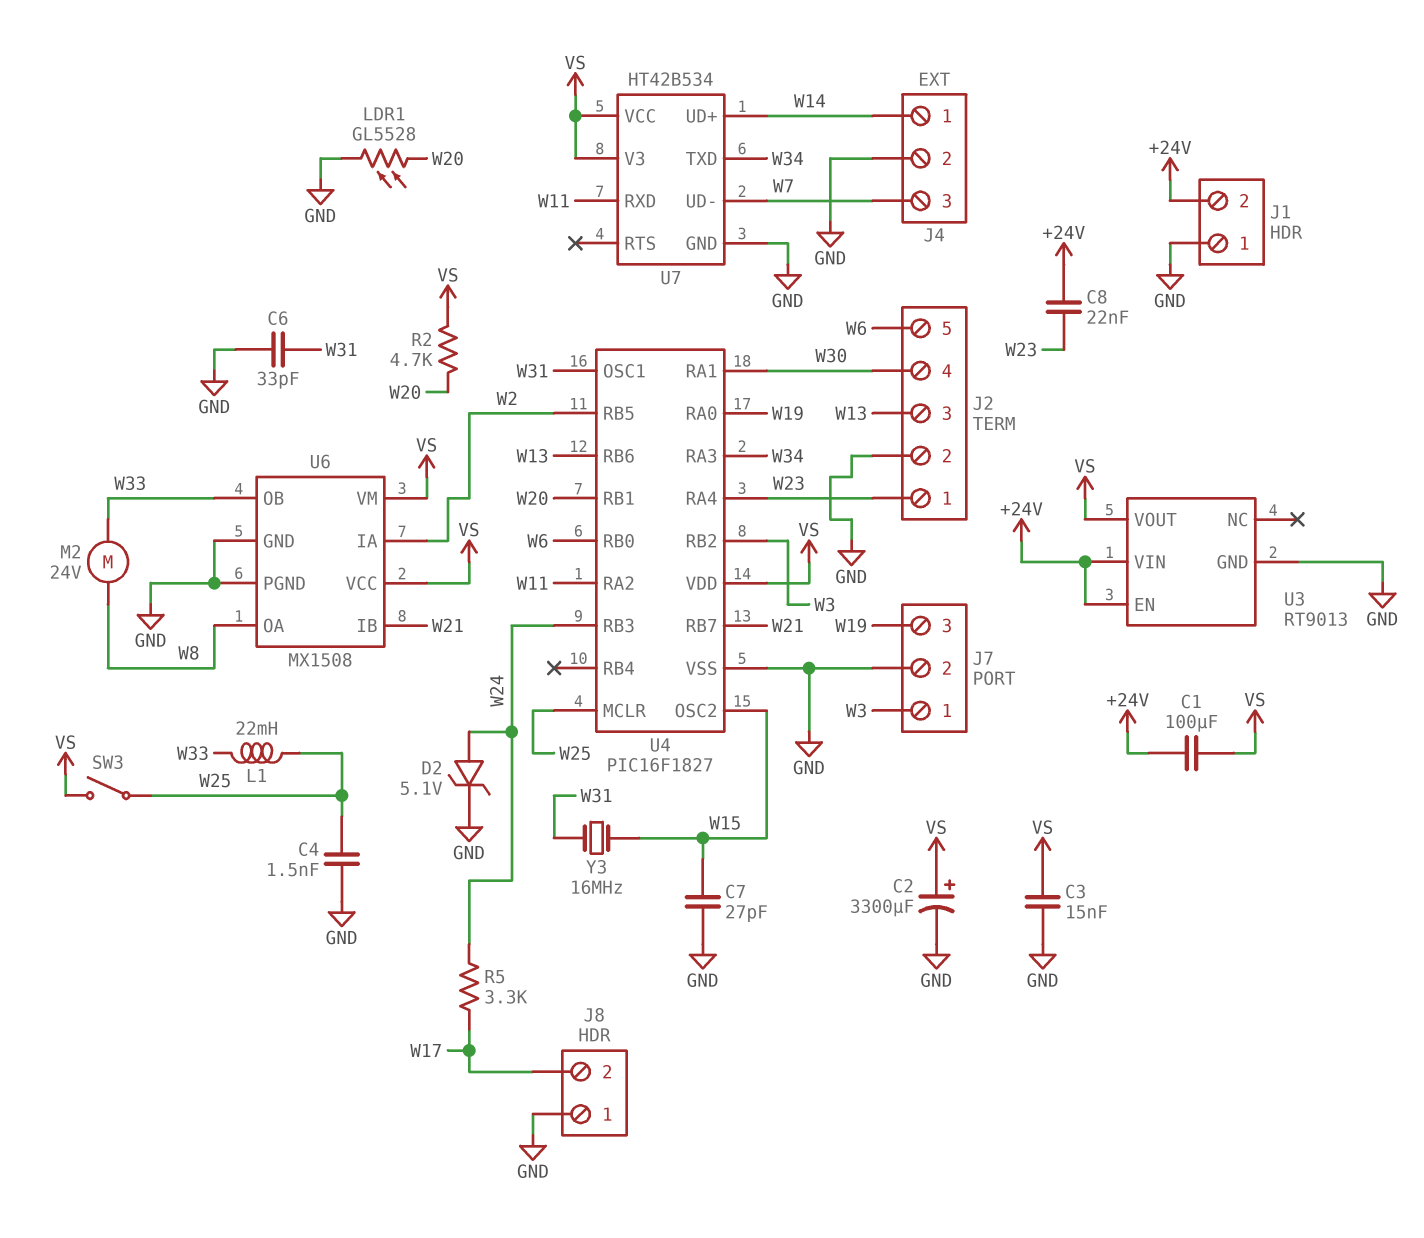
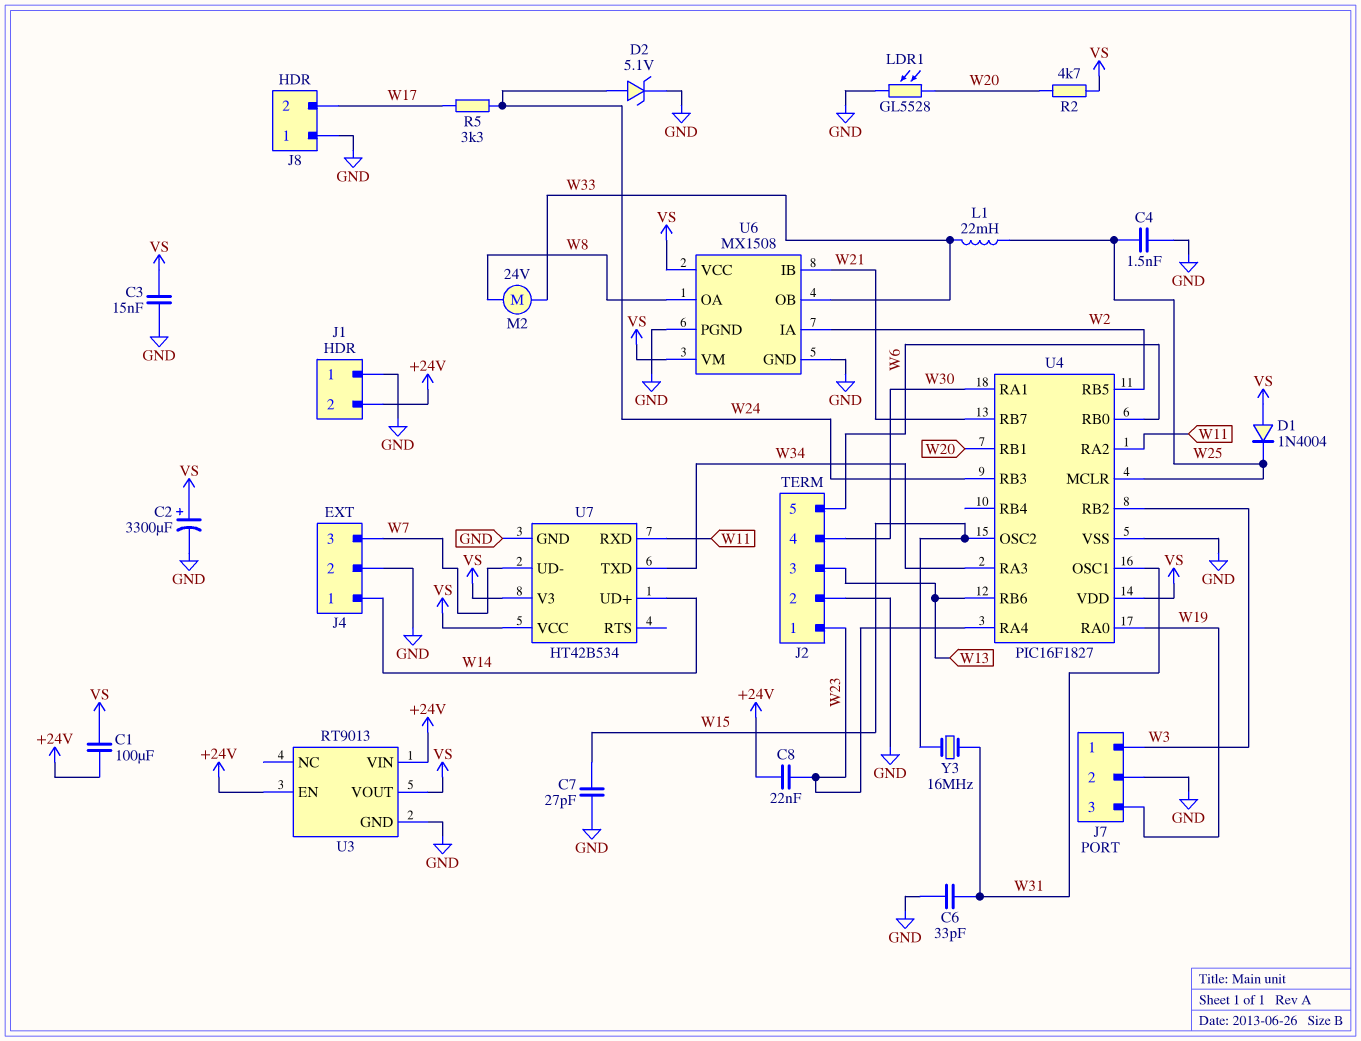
D1: none -> diode 1N4004 (A VS, K W25)
SW3: switch (VS, W25) -> none

